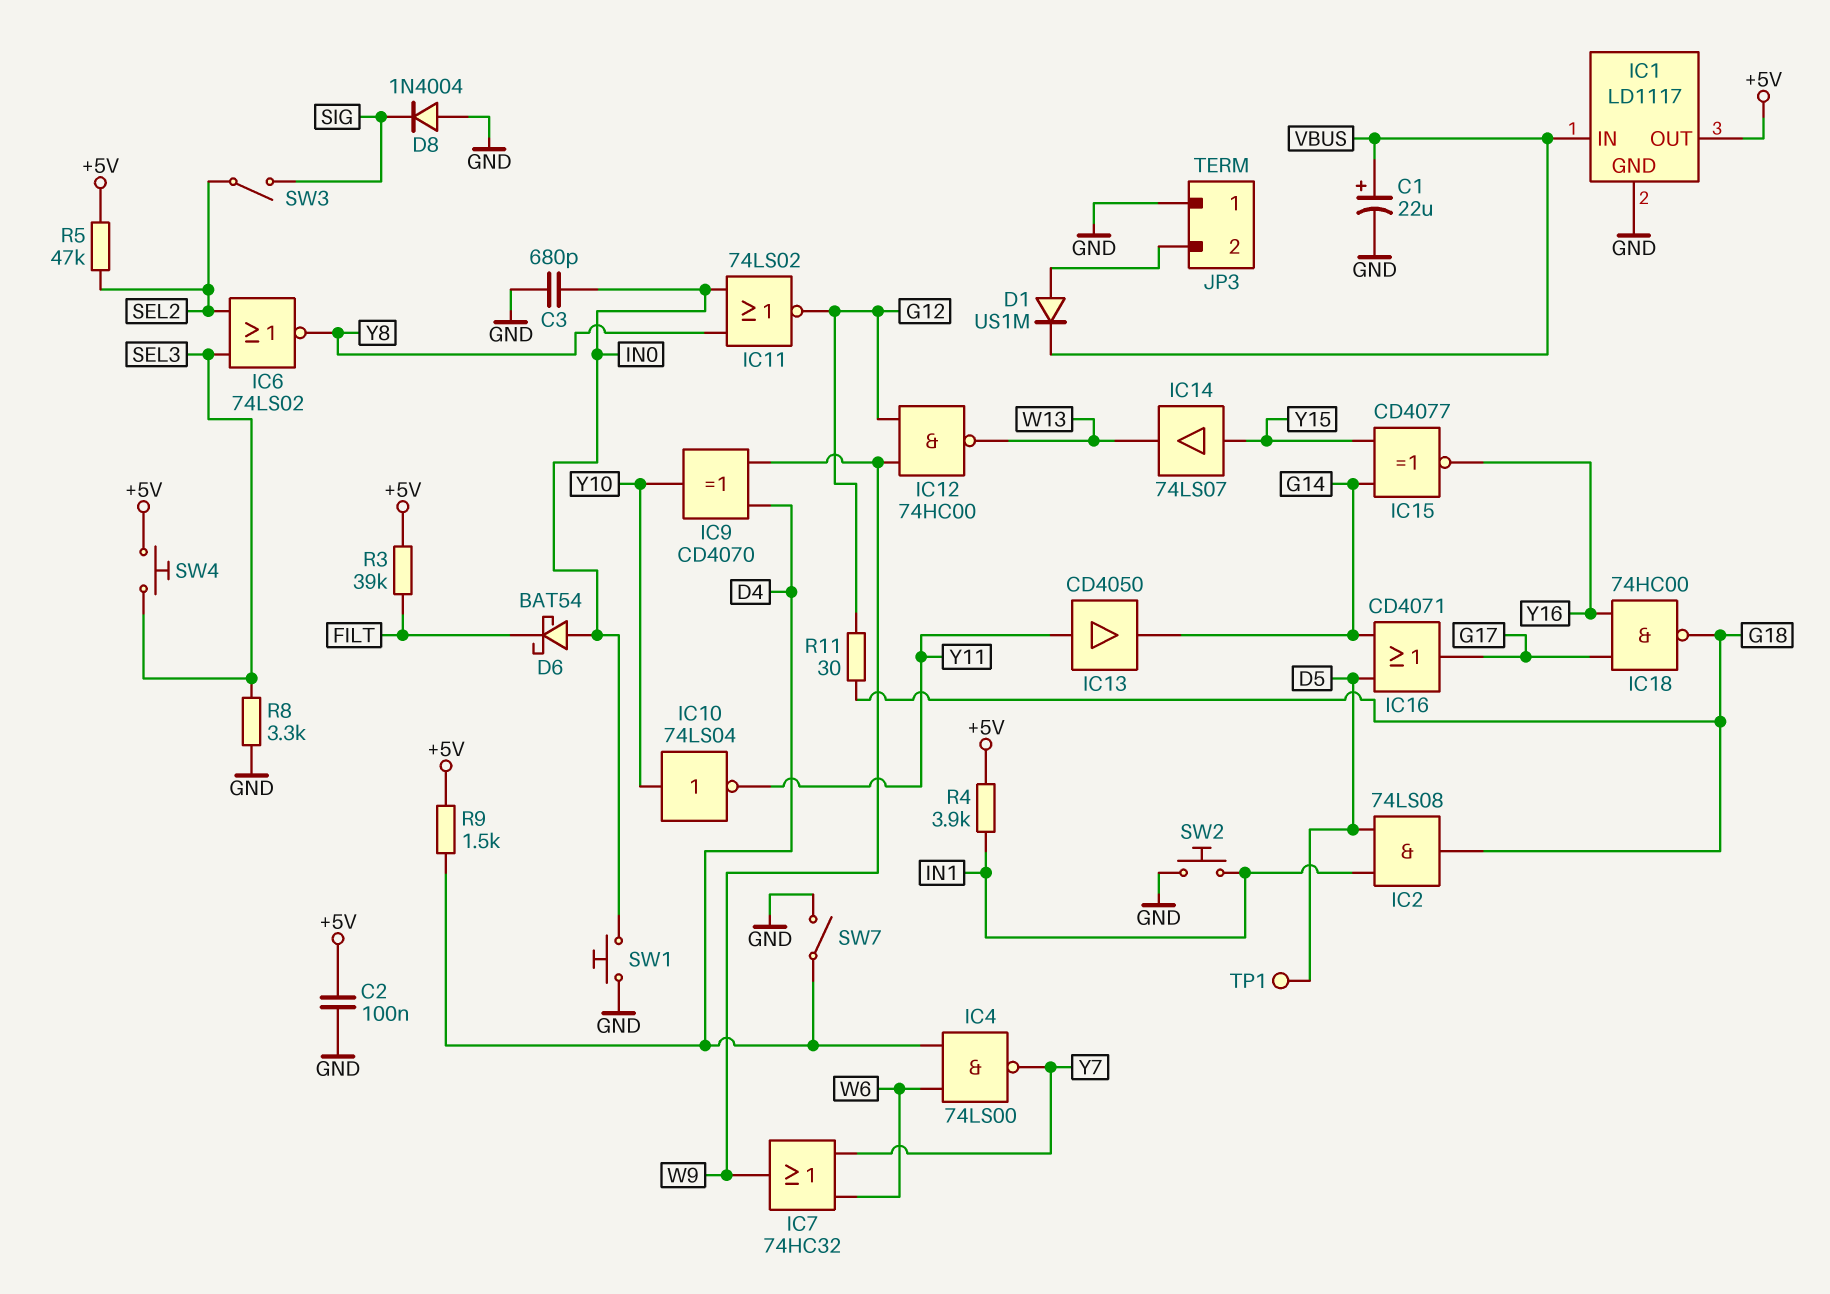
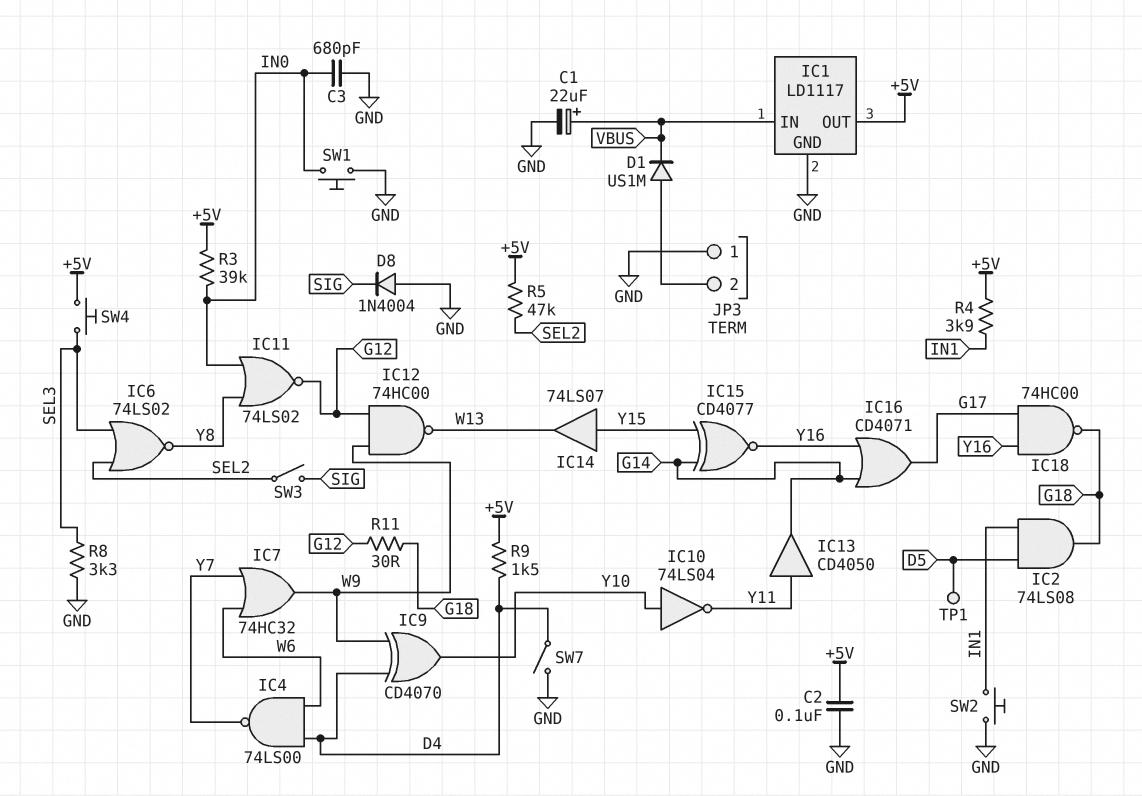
D6: schottky BAT54 (A IN0, K FILT) -> none
IC16: OR CD4071 (in D5, in G14, out G17) -> OR CD4071 (in G14, in Y16, out G17)
R3: 39k (+5V, FILT) -> 39k (+5V, IN0)

